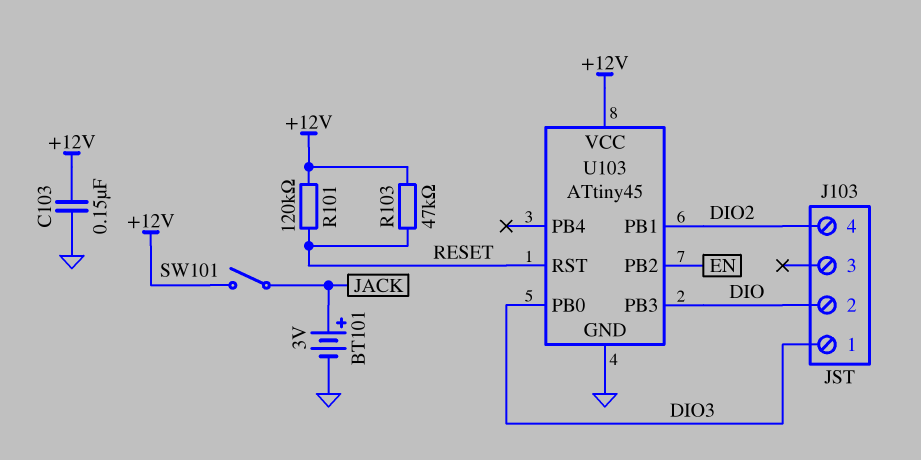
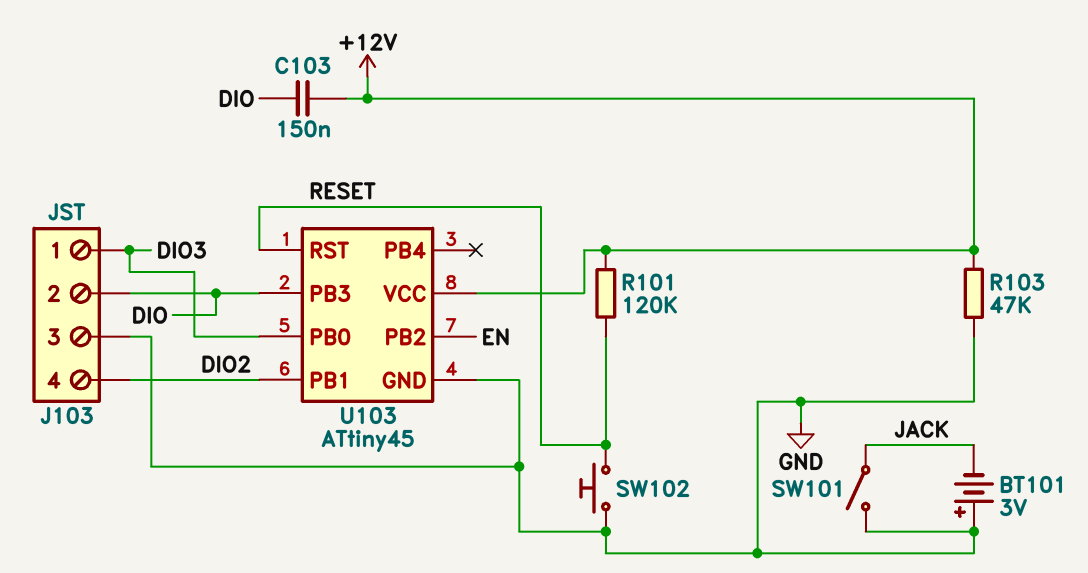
BT101: 3V (plus JACK, minus GND) -> 3V (plus GND, minus JACK)
C103: 150nF (+12V, GND) -> 150nF (+12V, DIO)
J103 pin 3: none -> GND
R103: 47k (+12V, RESET) -> 47k (+12V, GND)
SW101: switch (+12V, JACK) -> switch (GND, JACK)
SW102: none -> button (GND, RESET)

